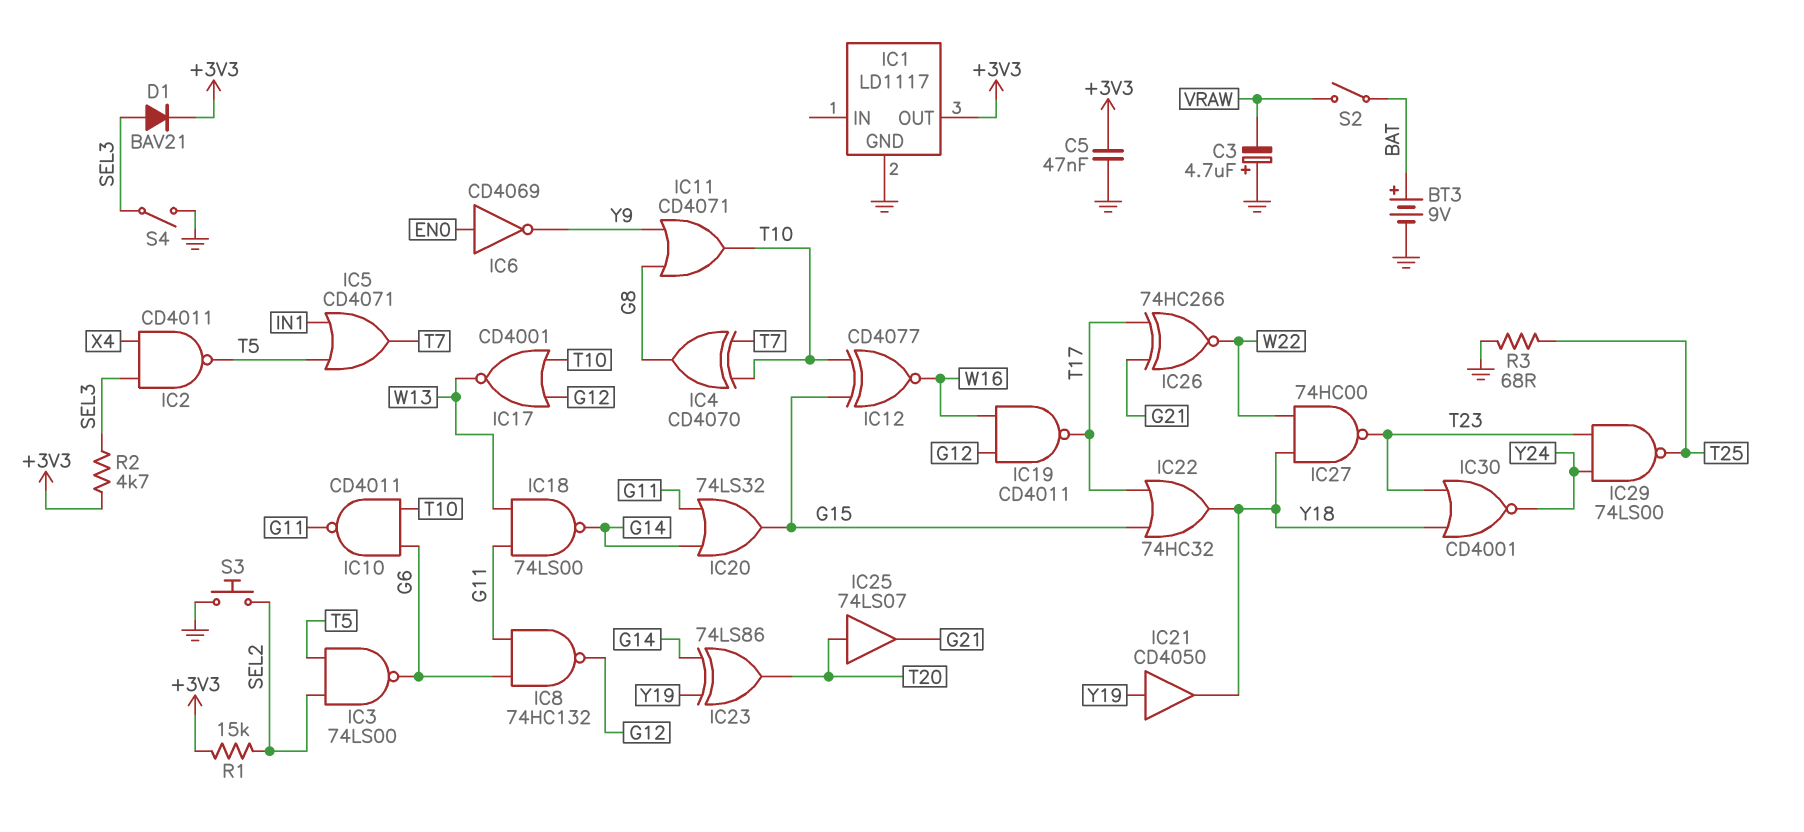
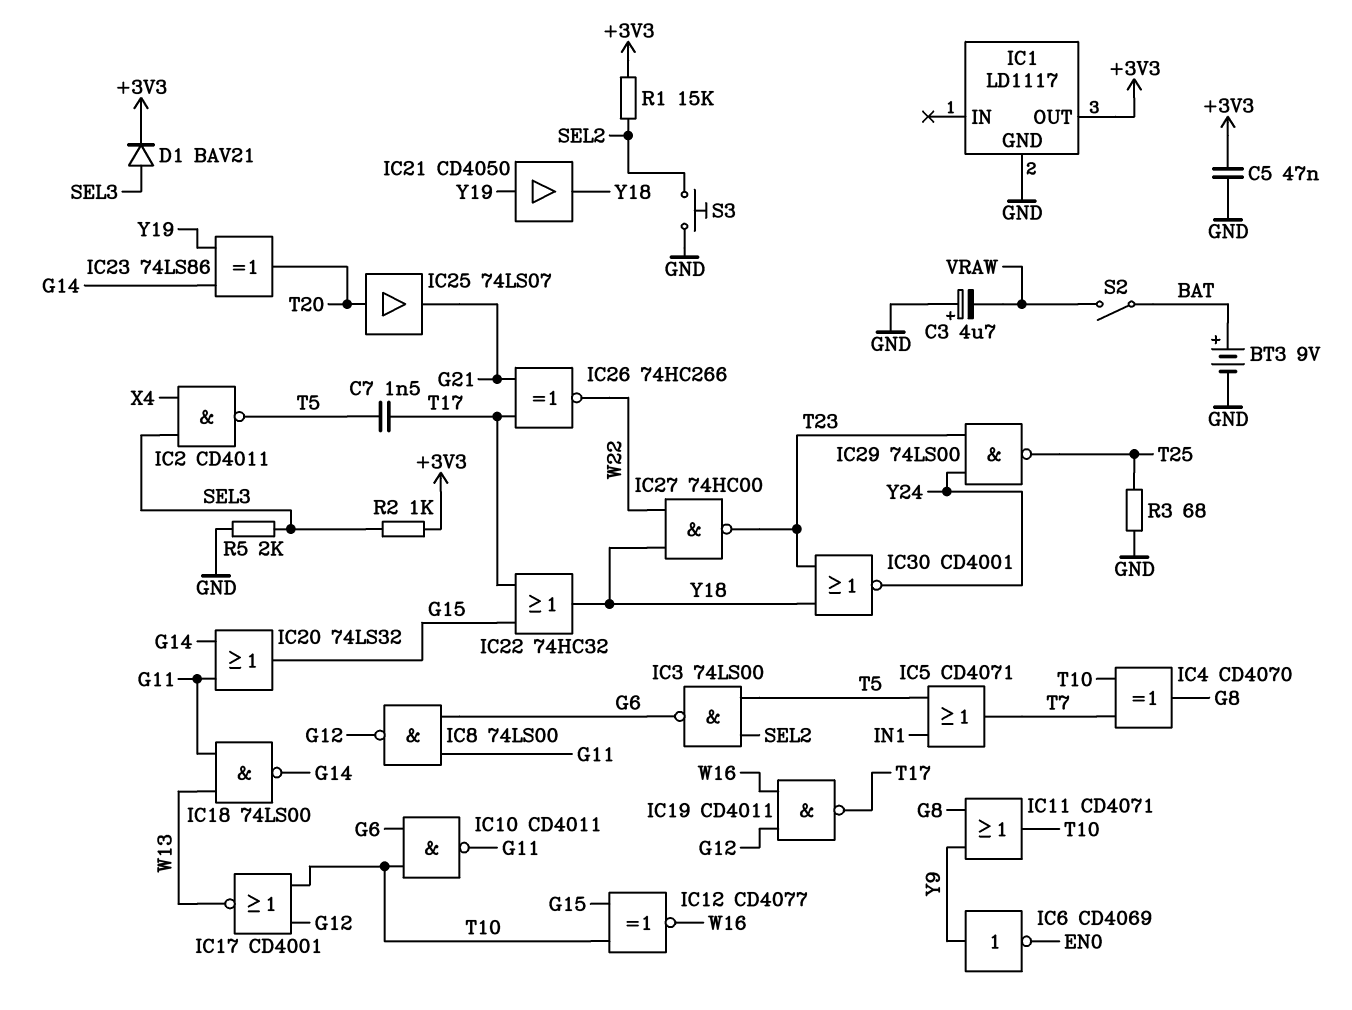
C7: none -> 1.5nF (T5, T17)
IC6: NOT CD4069 (in EN0, out Y9) -> NOT CD4069 (in Y9, out EN0)
IC8: NAND 74HC132 (in G6, in G11, out G12) -> NAND 74LS00 (in G6, in G11, out G12)
R2: 4.7k (+3V3, SEL3) -> 1k (+3V3, SEL3)
R5: none -> 2k (GND, SEL3)
S4: switch (GND, SEL3) -> none

